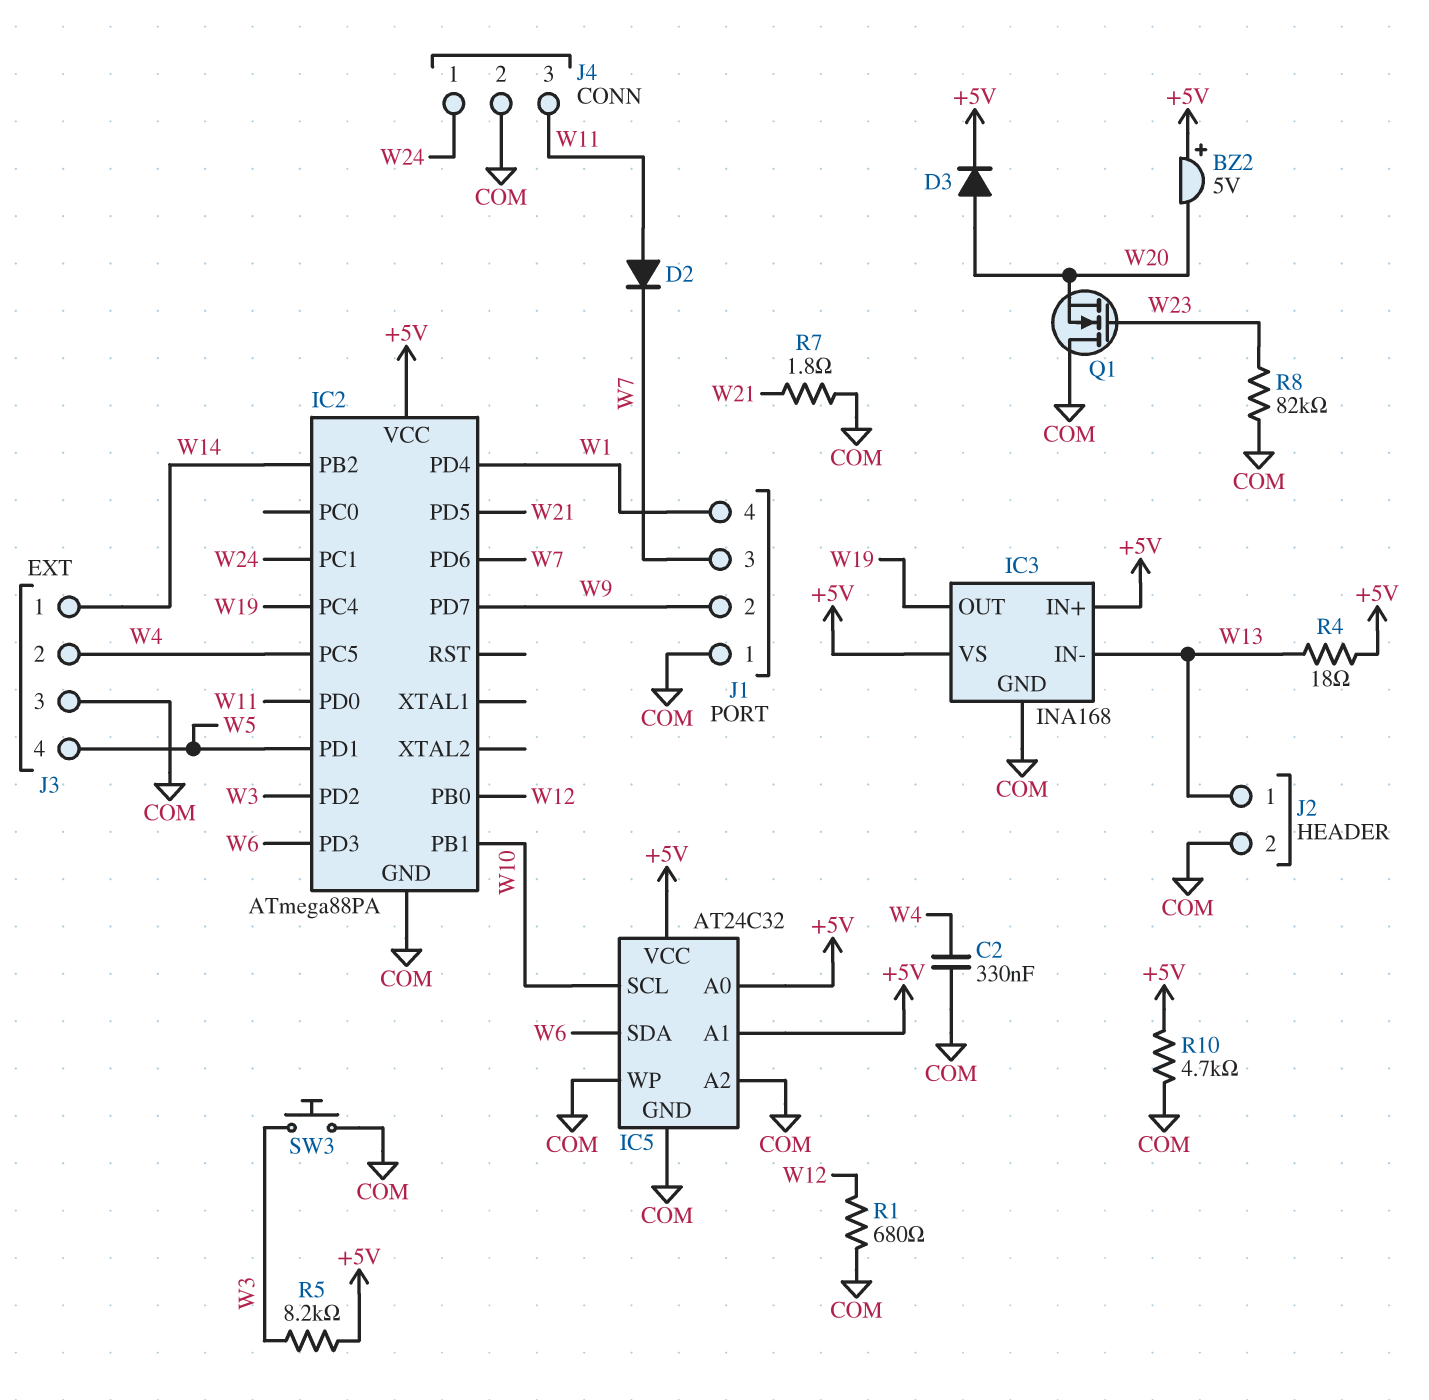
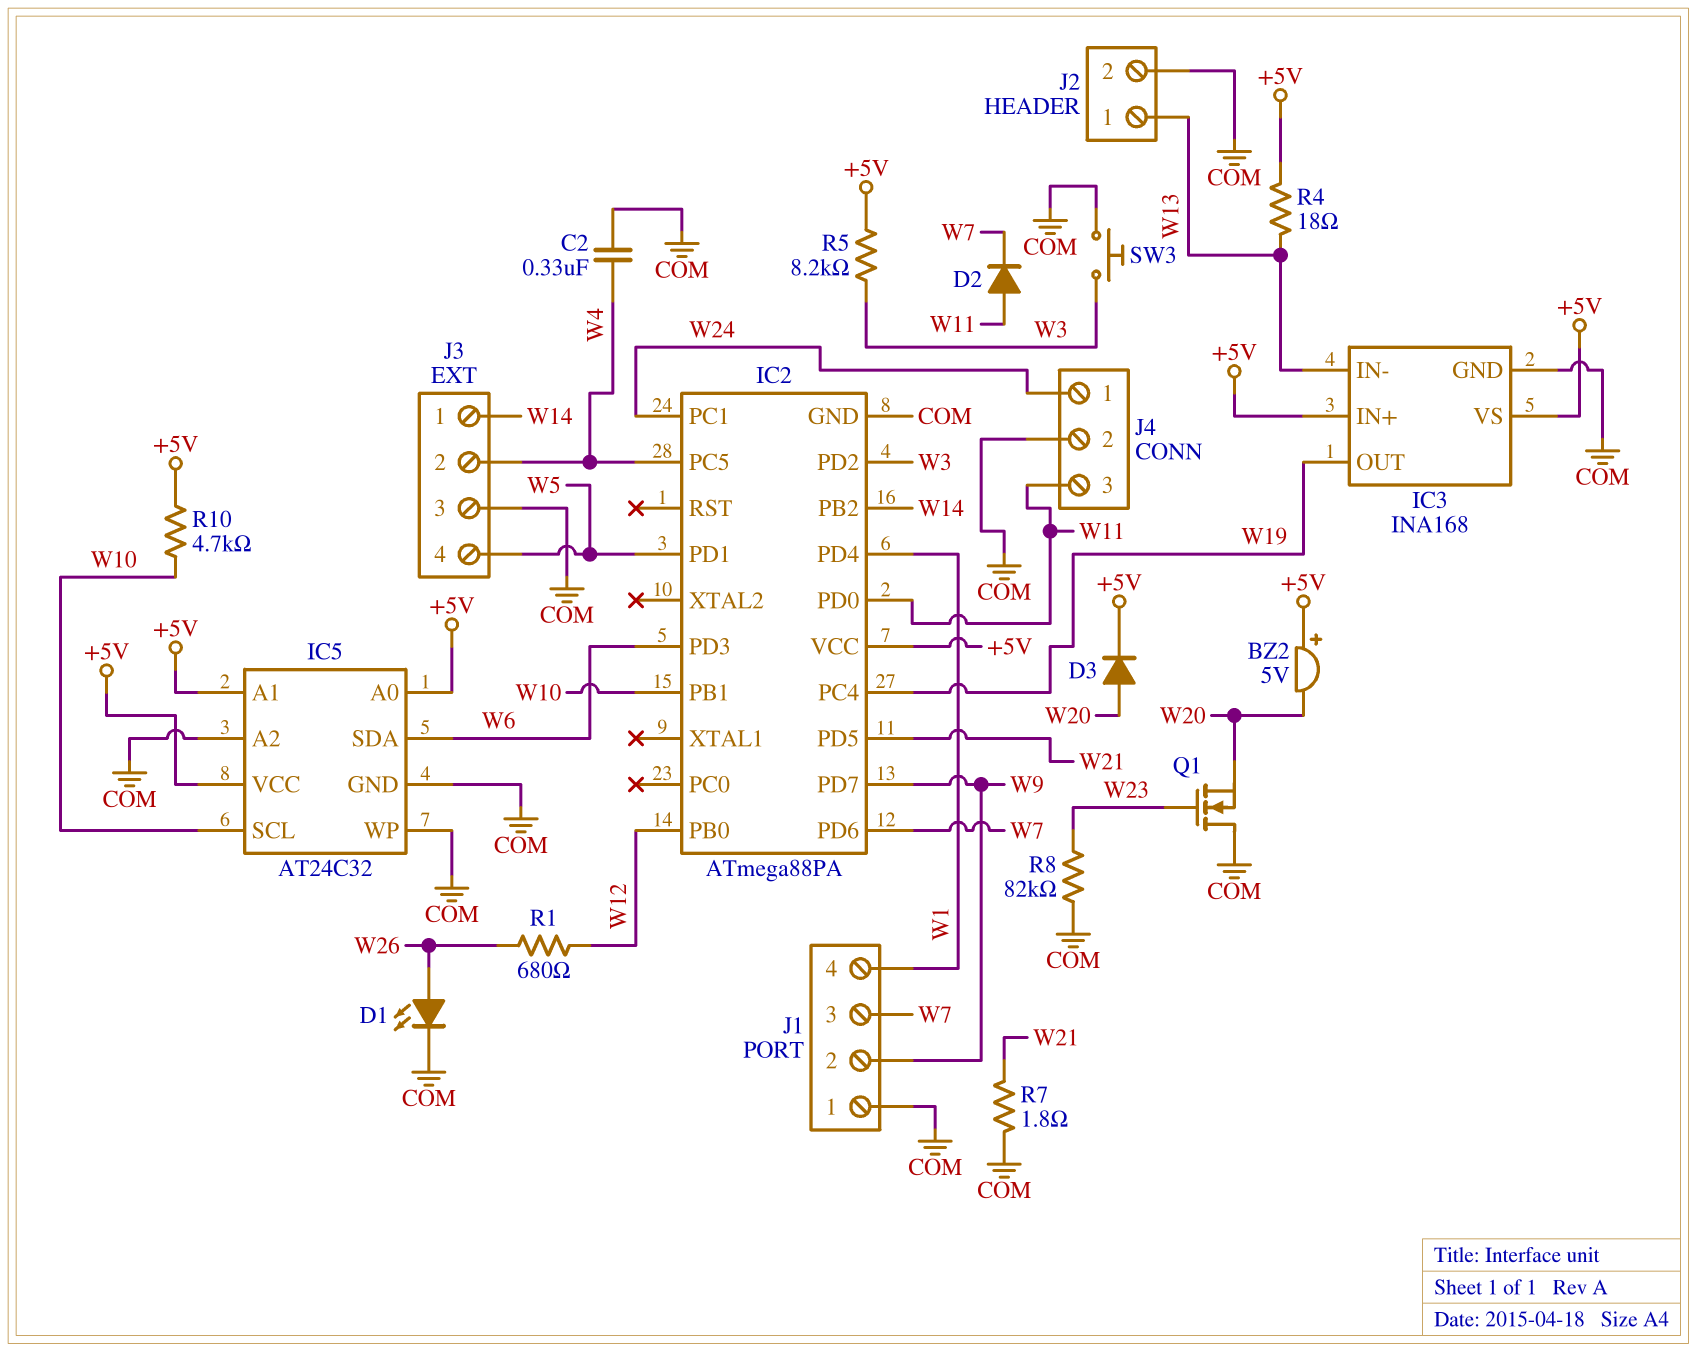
D1: none -> LED (A W26, K COM)
R1: 680 (COM, W12) -> 680 (W12, W26)
R10: 4.7k (+5V, COM) -> 4.7k (+5V, W10)

